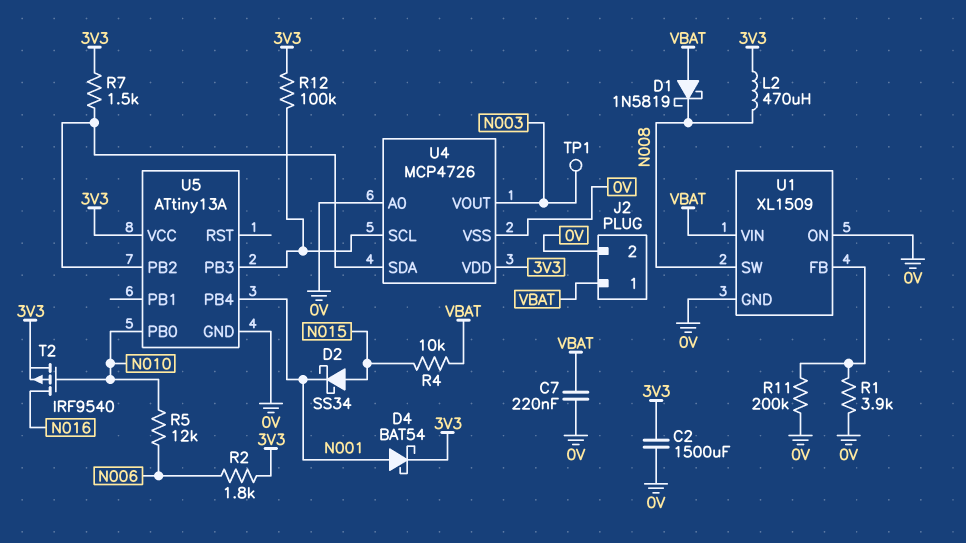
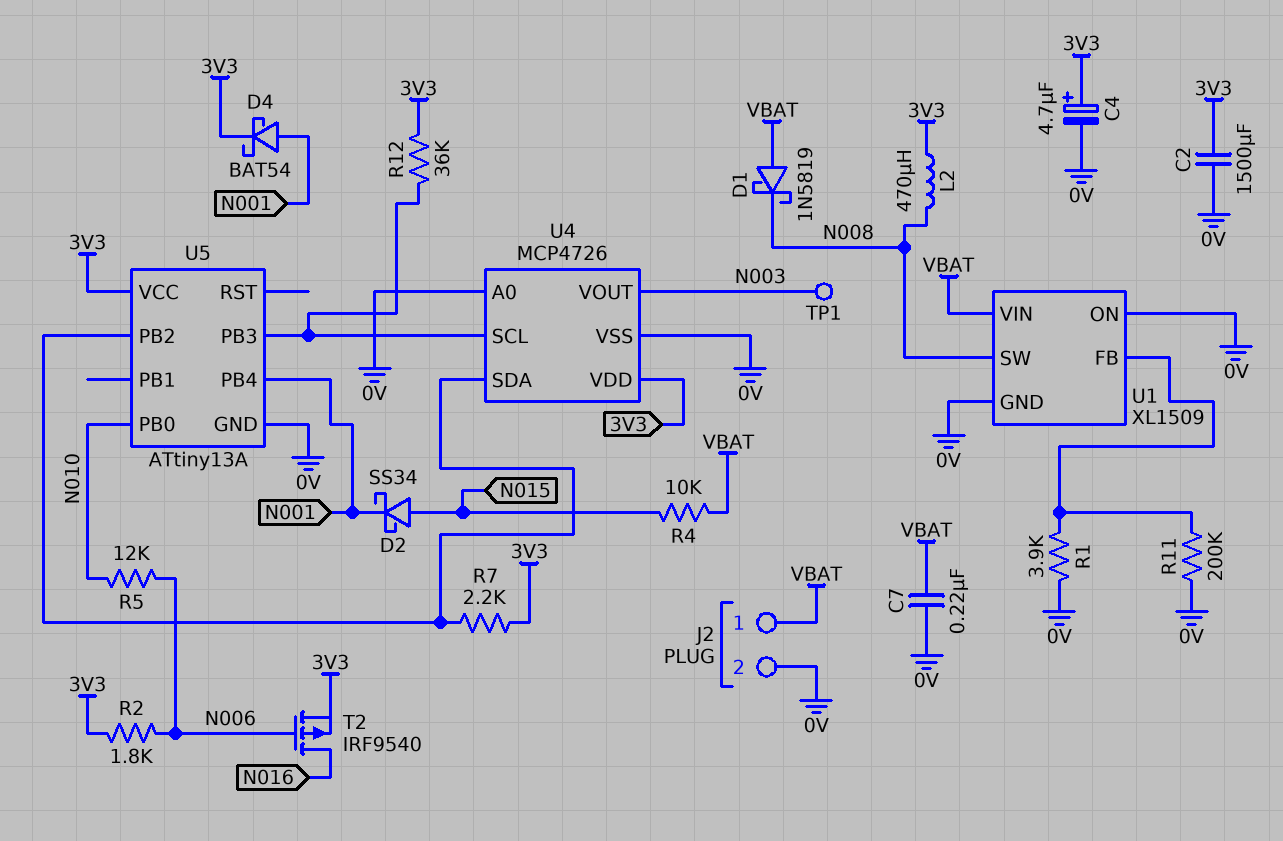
C4: none -> 4.7uF (plus 3V3, minus 0V)
R7: 1.5k (3V3, U4/SDA) -> 2.2k (3V3, U4/SDA)
R12: 100k (3V3, U4/SCL) -> 36k (3V3, U4/SCL)
T2: PMOS IRF9540 (G N010, D N016, S 3V3) -> PMOS IRF9540 (G N006, D N016, S 3V3)

